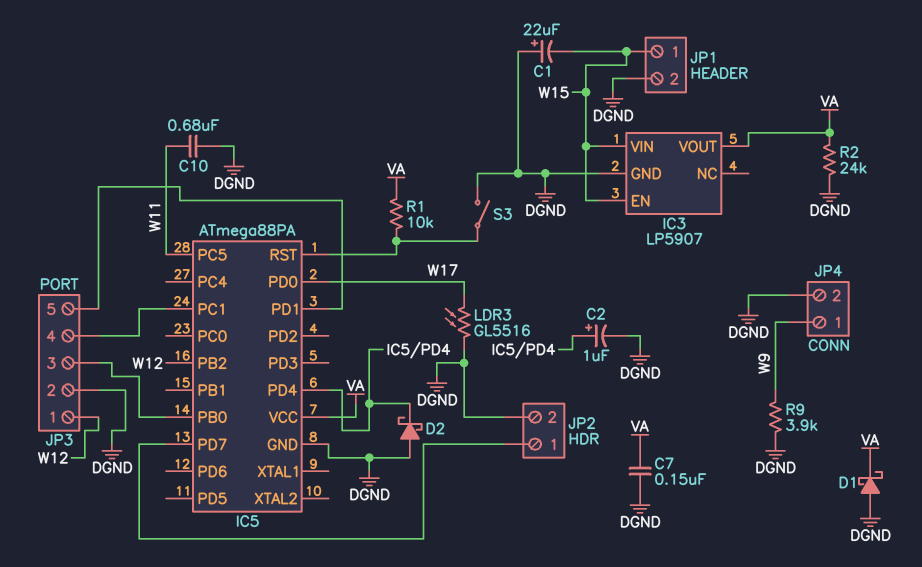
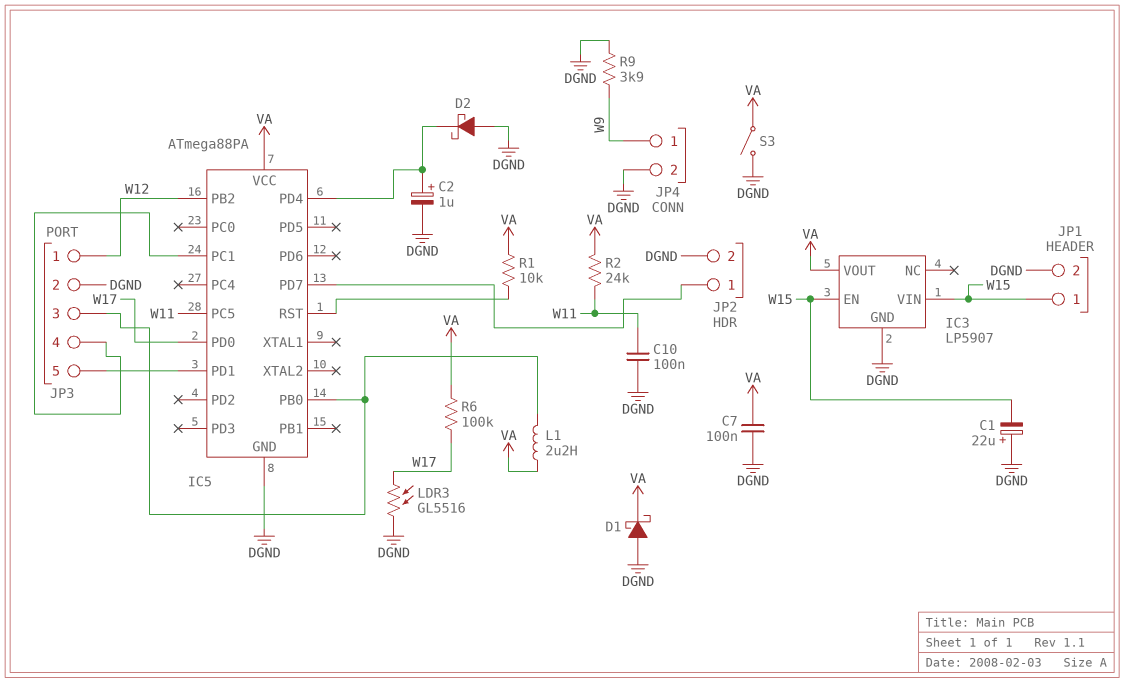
C7: 150nF (DGND, VA) -> 100nF (DGND, VA)
C10: 680nF (DGND, W11) -> 100nF (DGND, W11)
L1: none -> 2.2uH (IC5/PB0, VA)
R2: 24k (DGND, VA) -> 24k (VA, W11)
R6: none -> 100k (VA, W17)
S3: switch (DGND, IC5/RST) -> switch (DGND, VA)

